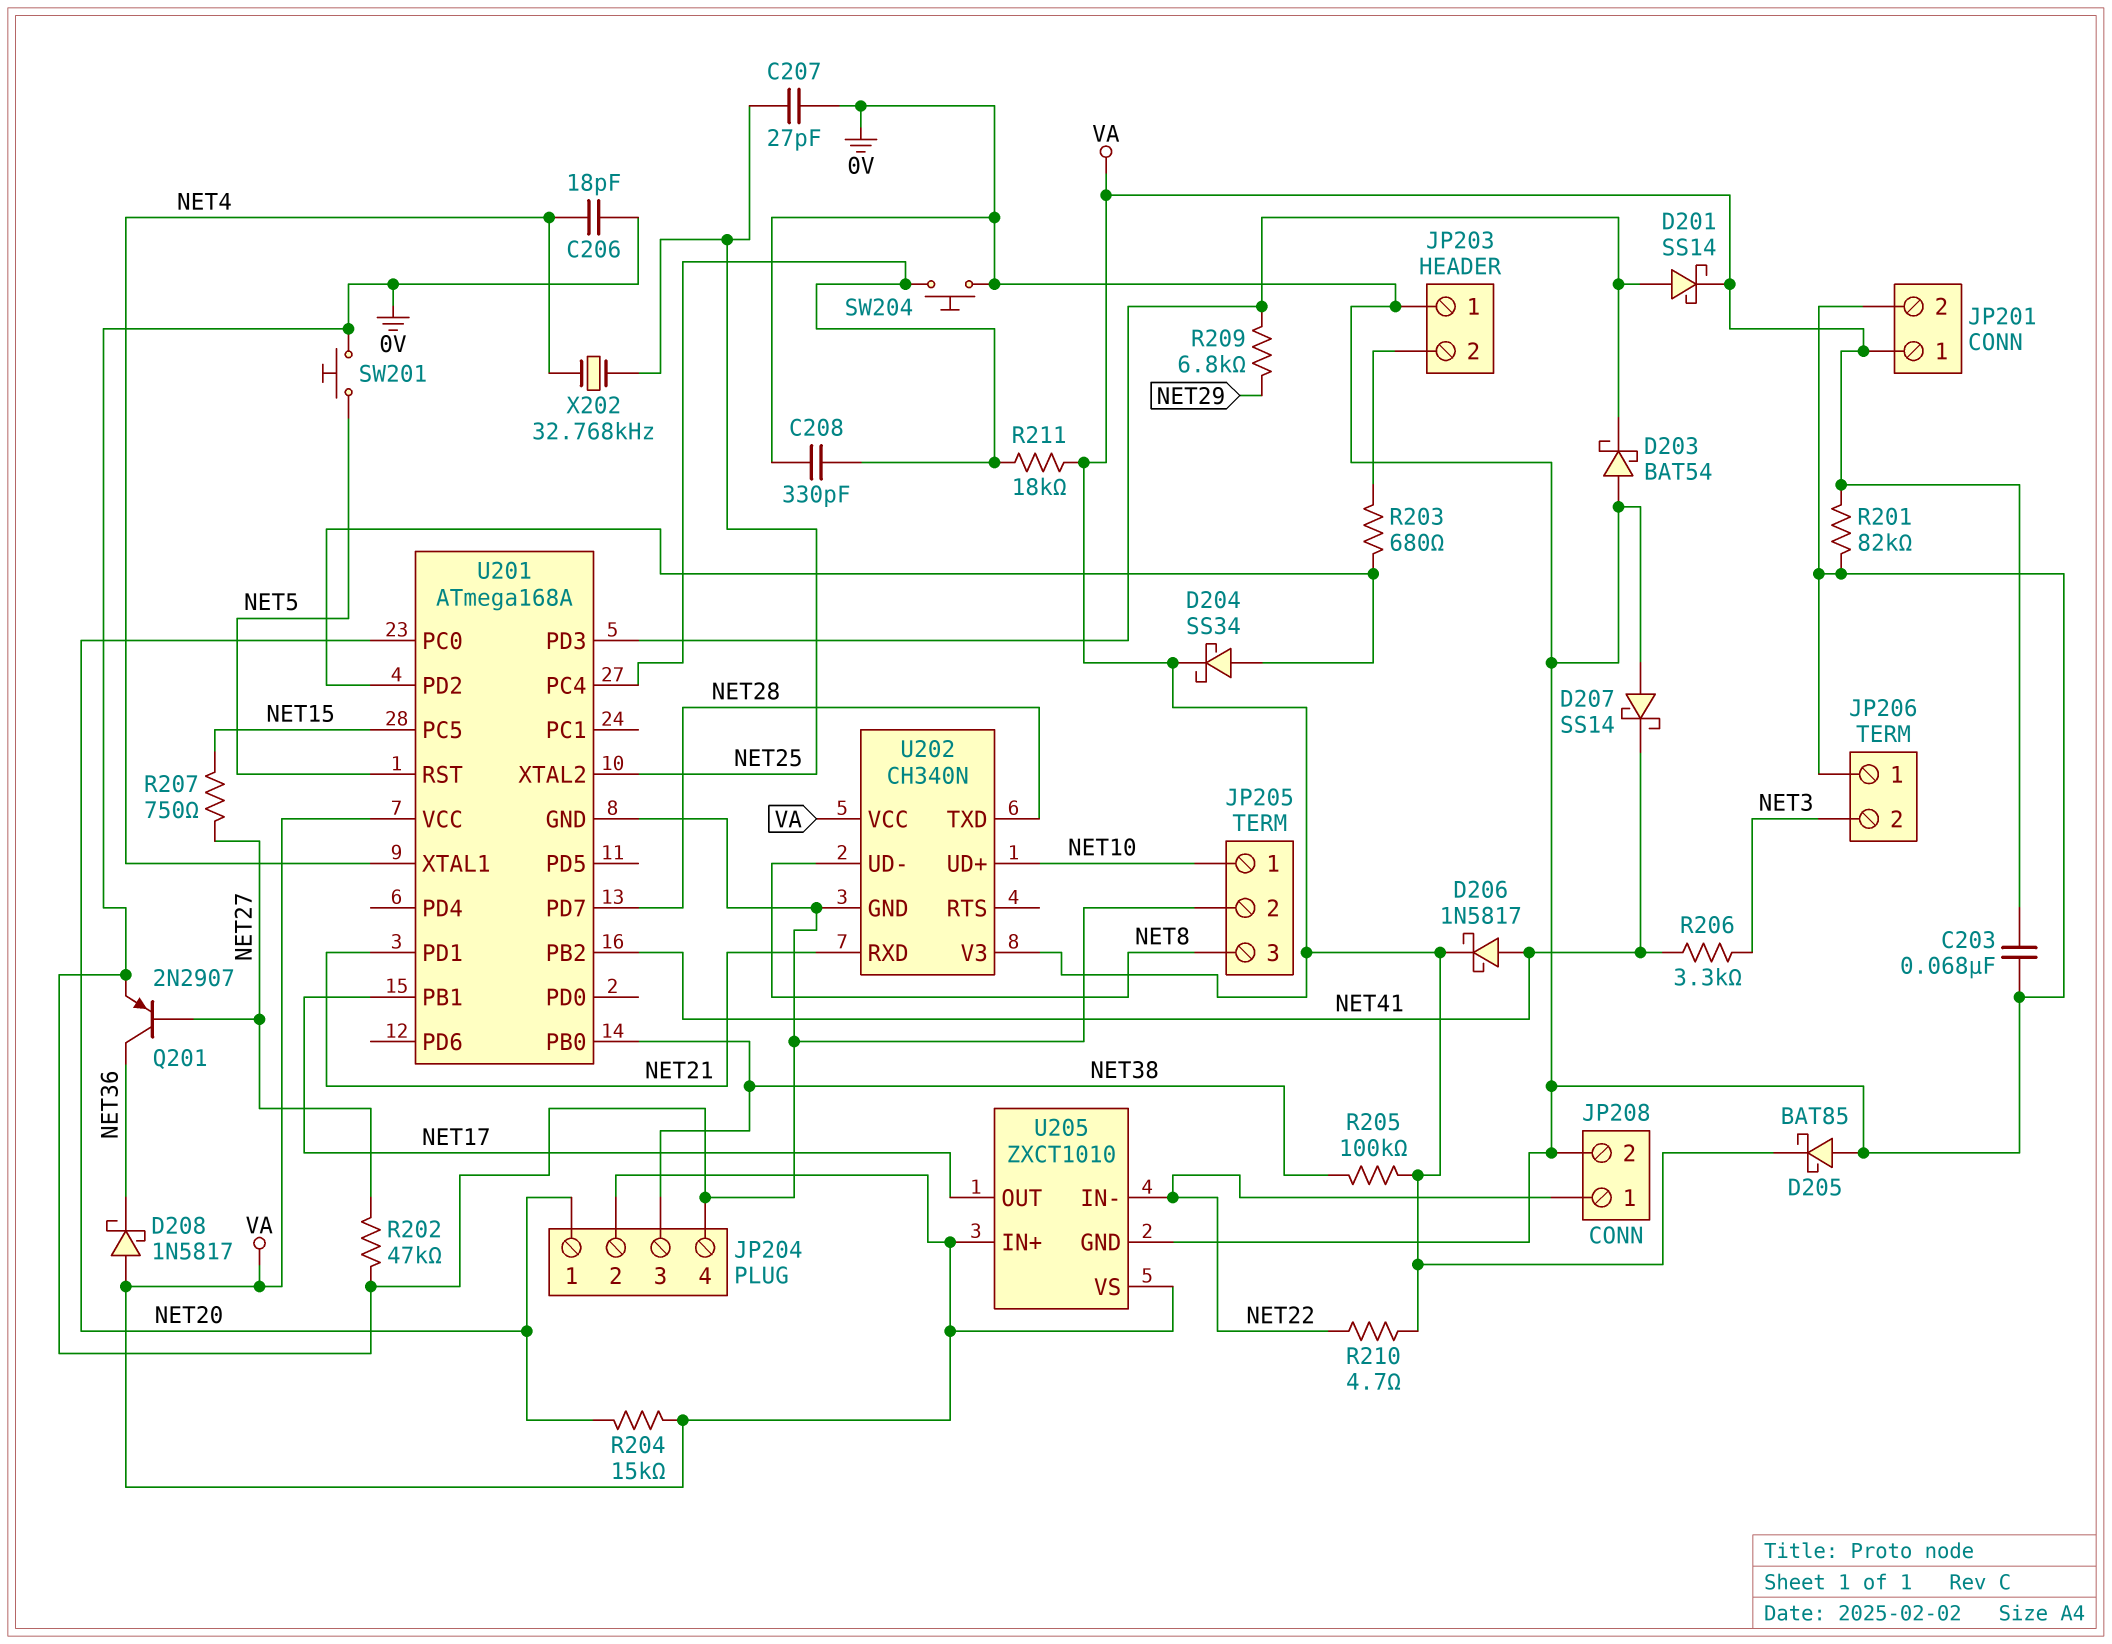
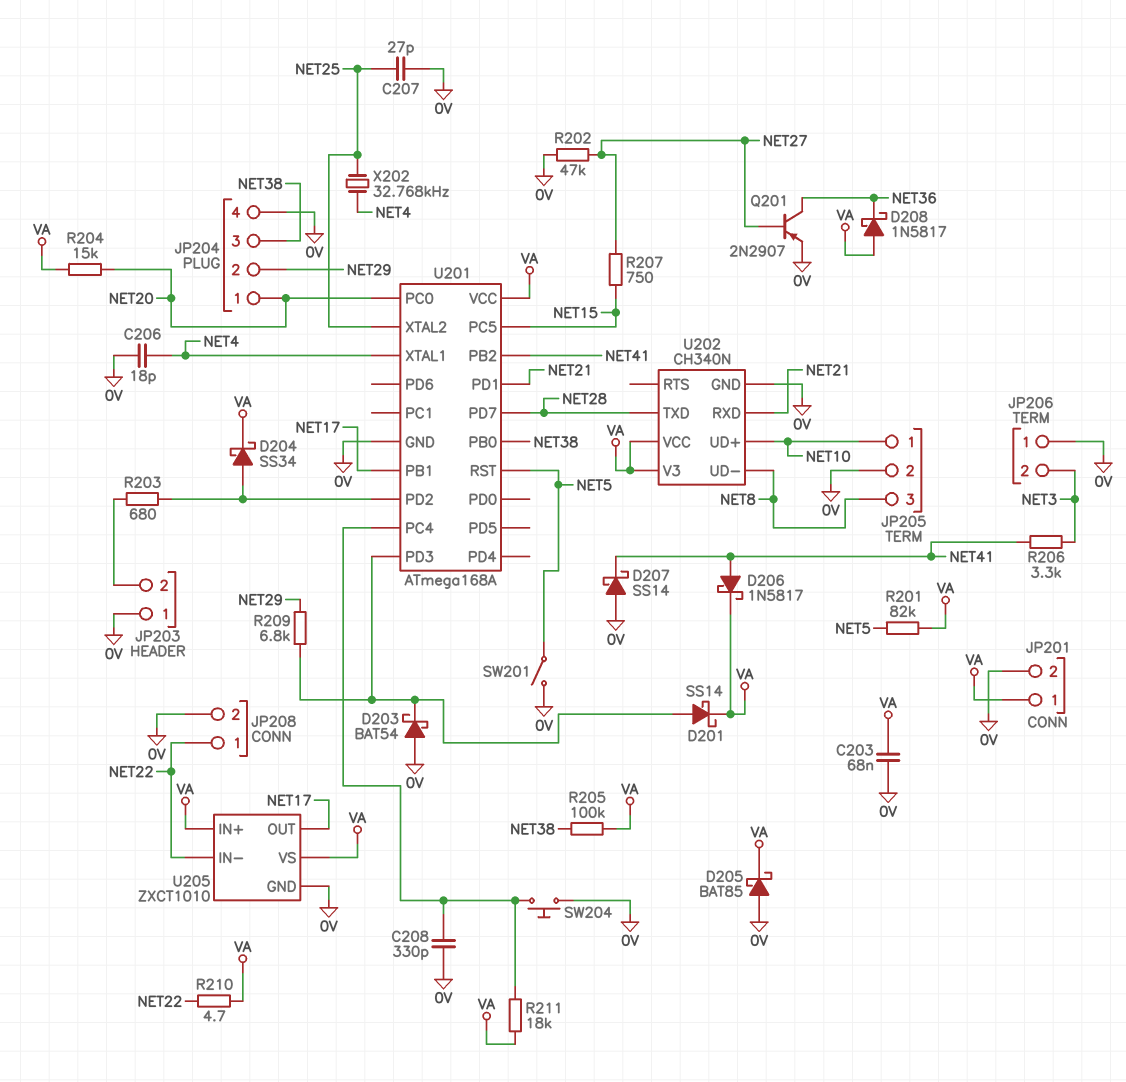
JP204 pin 2: VA -> NET29
R201: 82k (0V, VA) -> 82k (NET5, VA)
SW201: button (0V, NET5) -> switch (0V, NET5)

